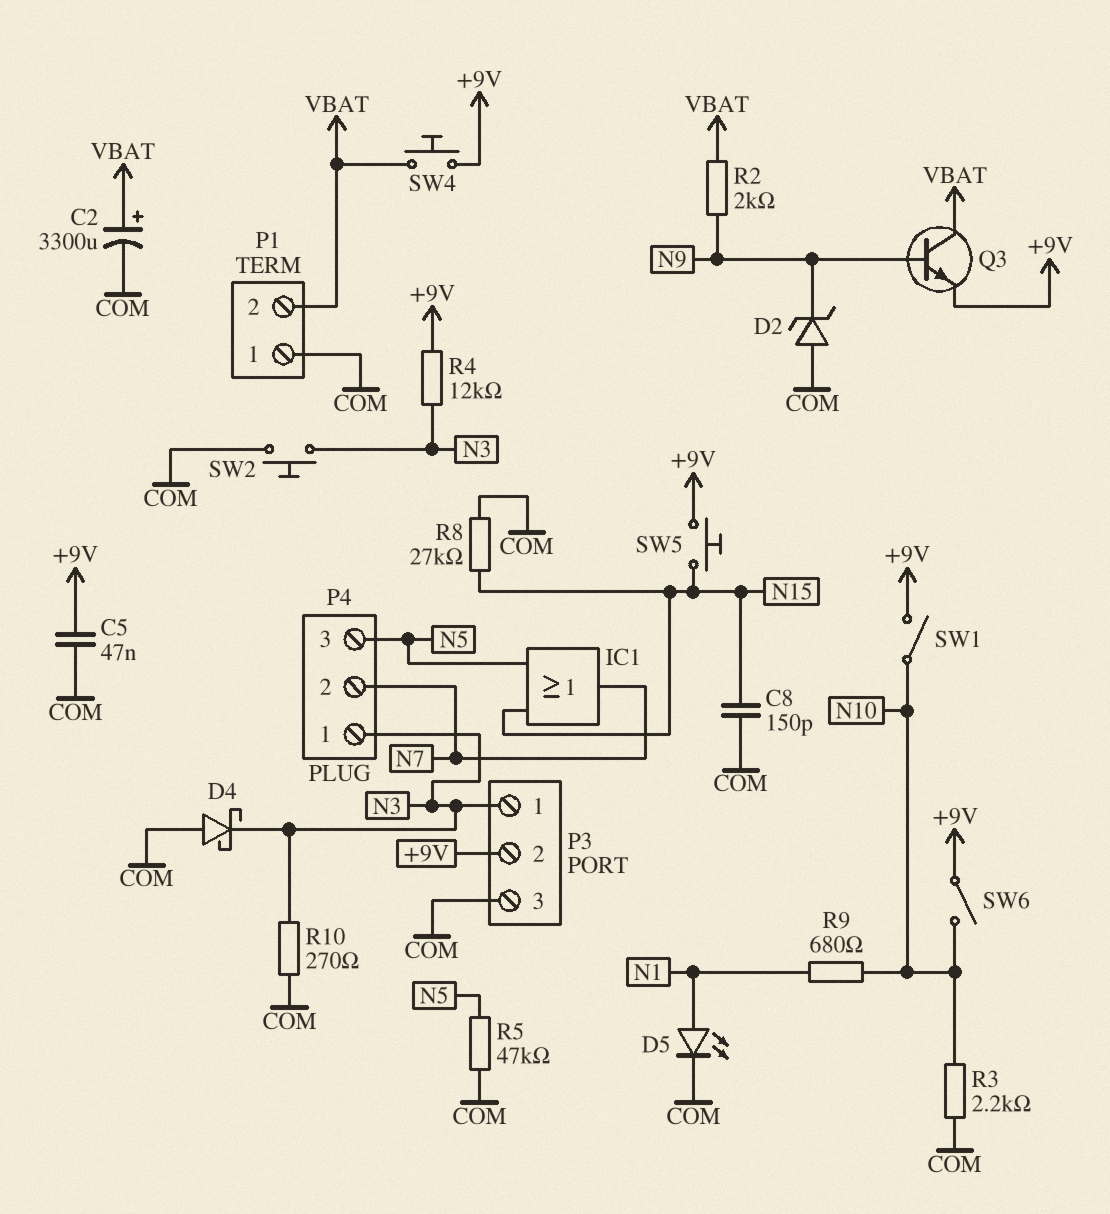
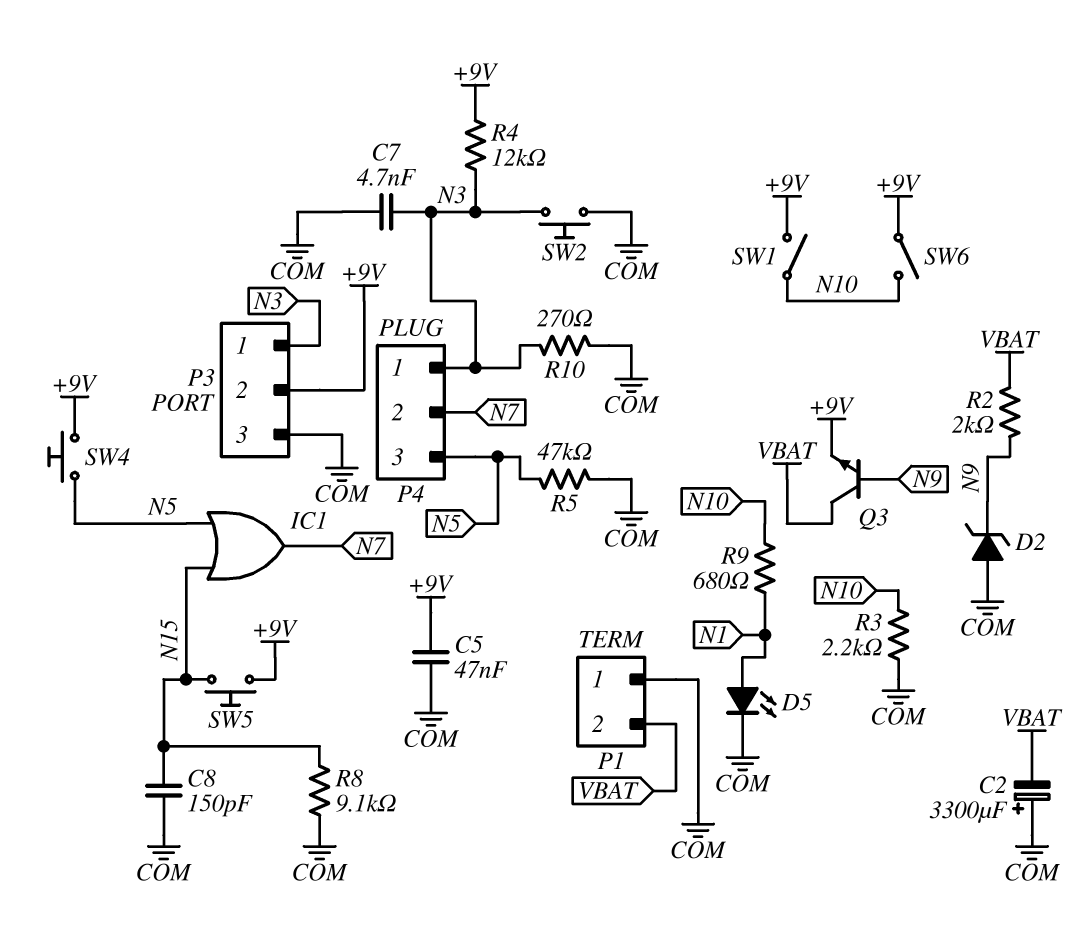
C2: 3300uF (plus VBAT, minus COM) -> 3300uF (plus COM, minus VBAT)
C7: none -> 4.7nF (COM, N3)
D4: schottky (A COM, K N3) -> none
R8: 27k (COM, N15) -> 9.1k (COM, N15)
SW4: button (+9V, VBAT) -> button (+9V, N5)

